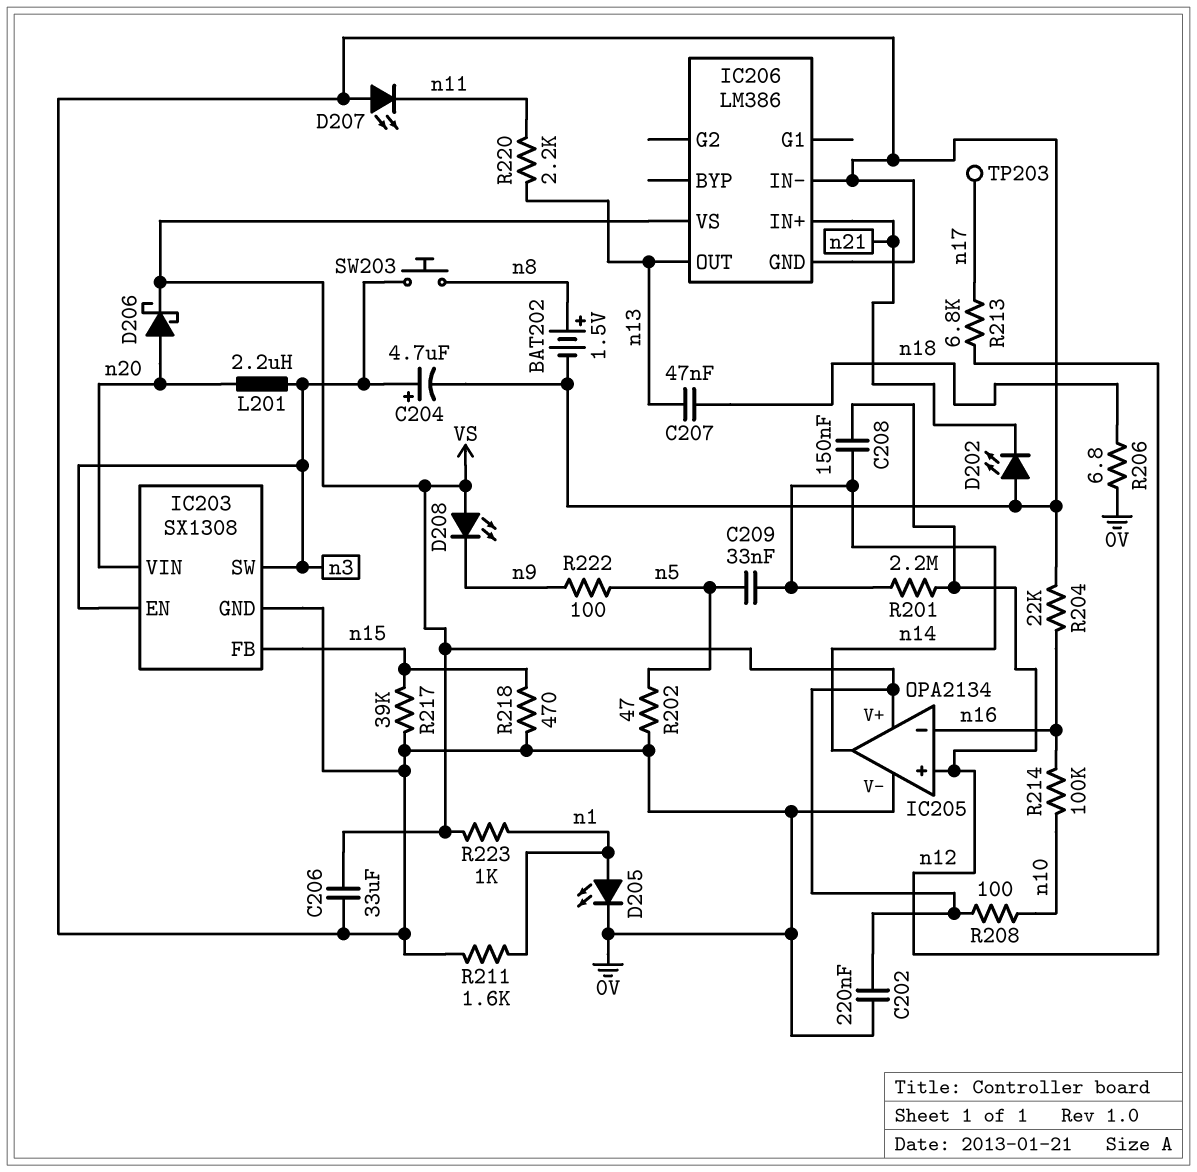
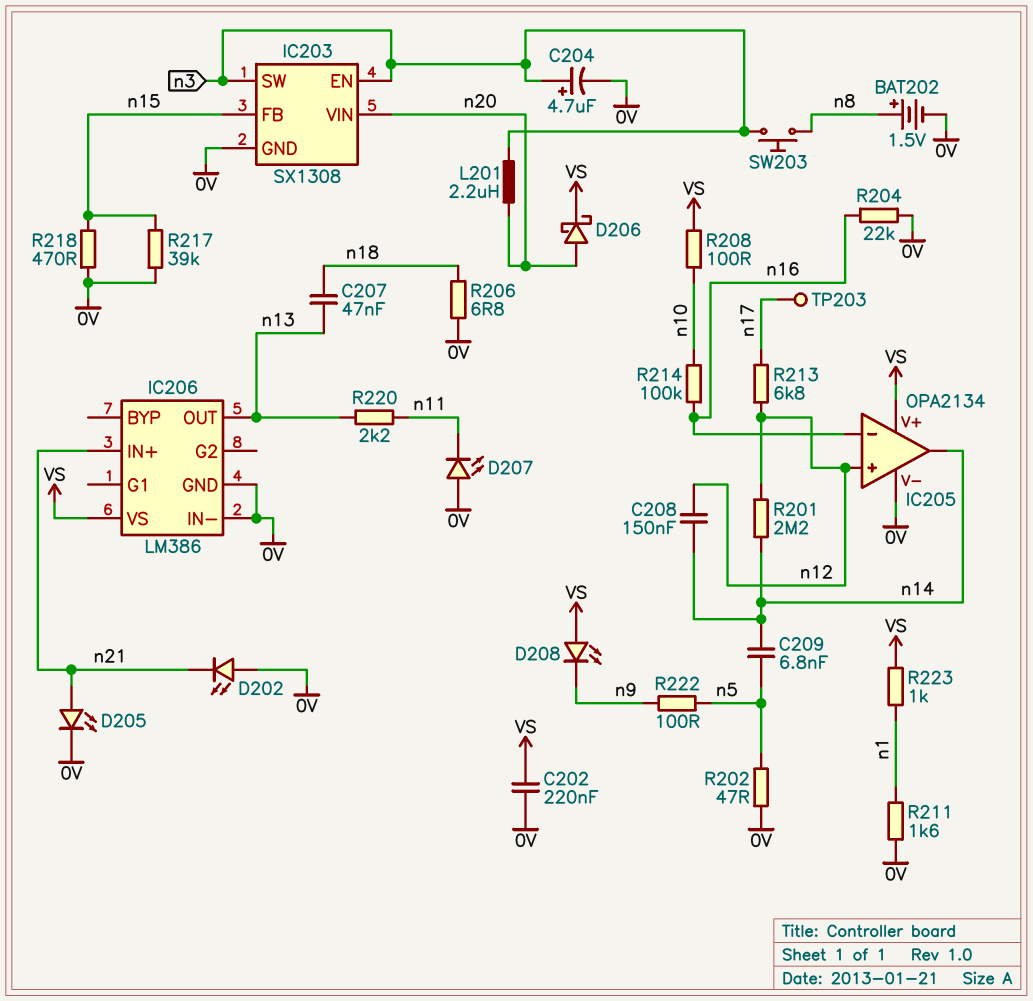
C206: 33uF (0V, VS) -> none
C209: 33nF (n5, n14) -> 6.8nF (n5, n14)
D205: LED (A n1, K 0V) -> LED (A n21, K 0V)

